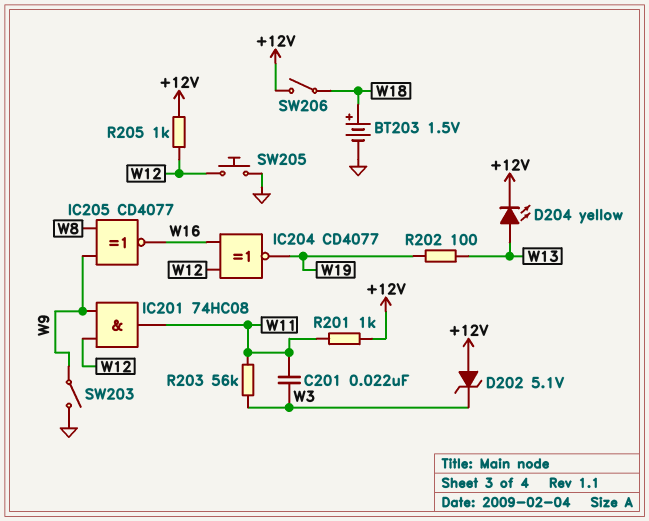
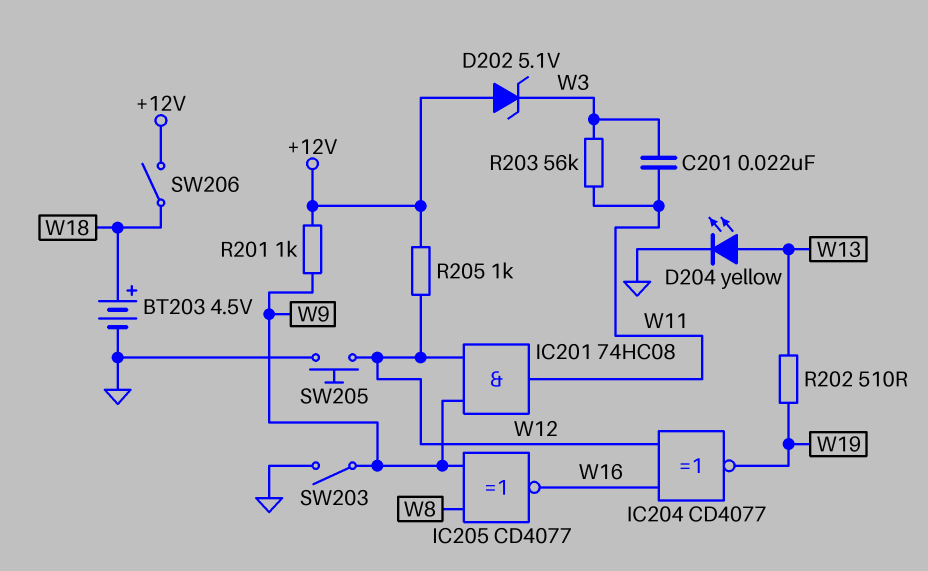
BT203: 1.5V (plus W18, minus GND) -> 4.5V (plus W18, minus GND)
D204: LED yellow (A W13, K +12V) -> LED yellow (A W13, K GND)
R201: 1k (+12V, W11) -> 1k (+12V, W9)
R202: 100 (W13, W19) -> 510 (W13, W19)

